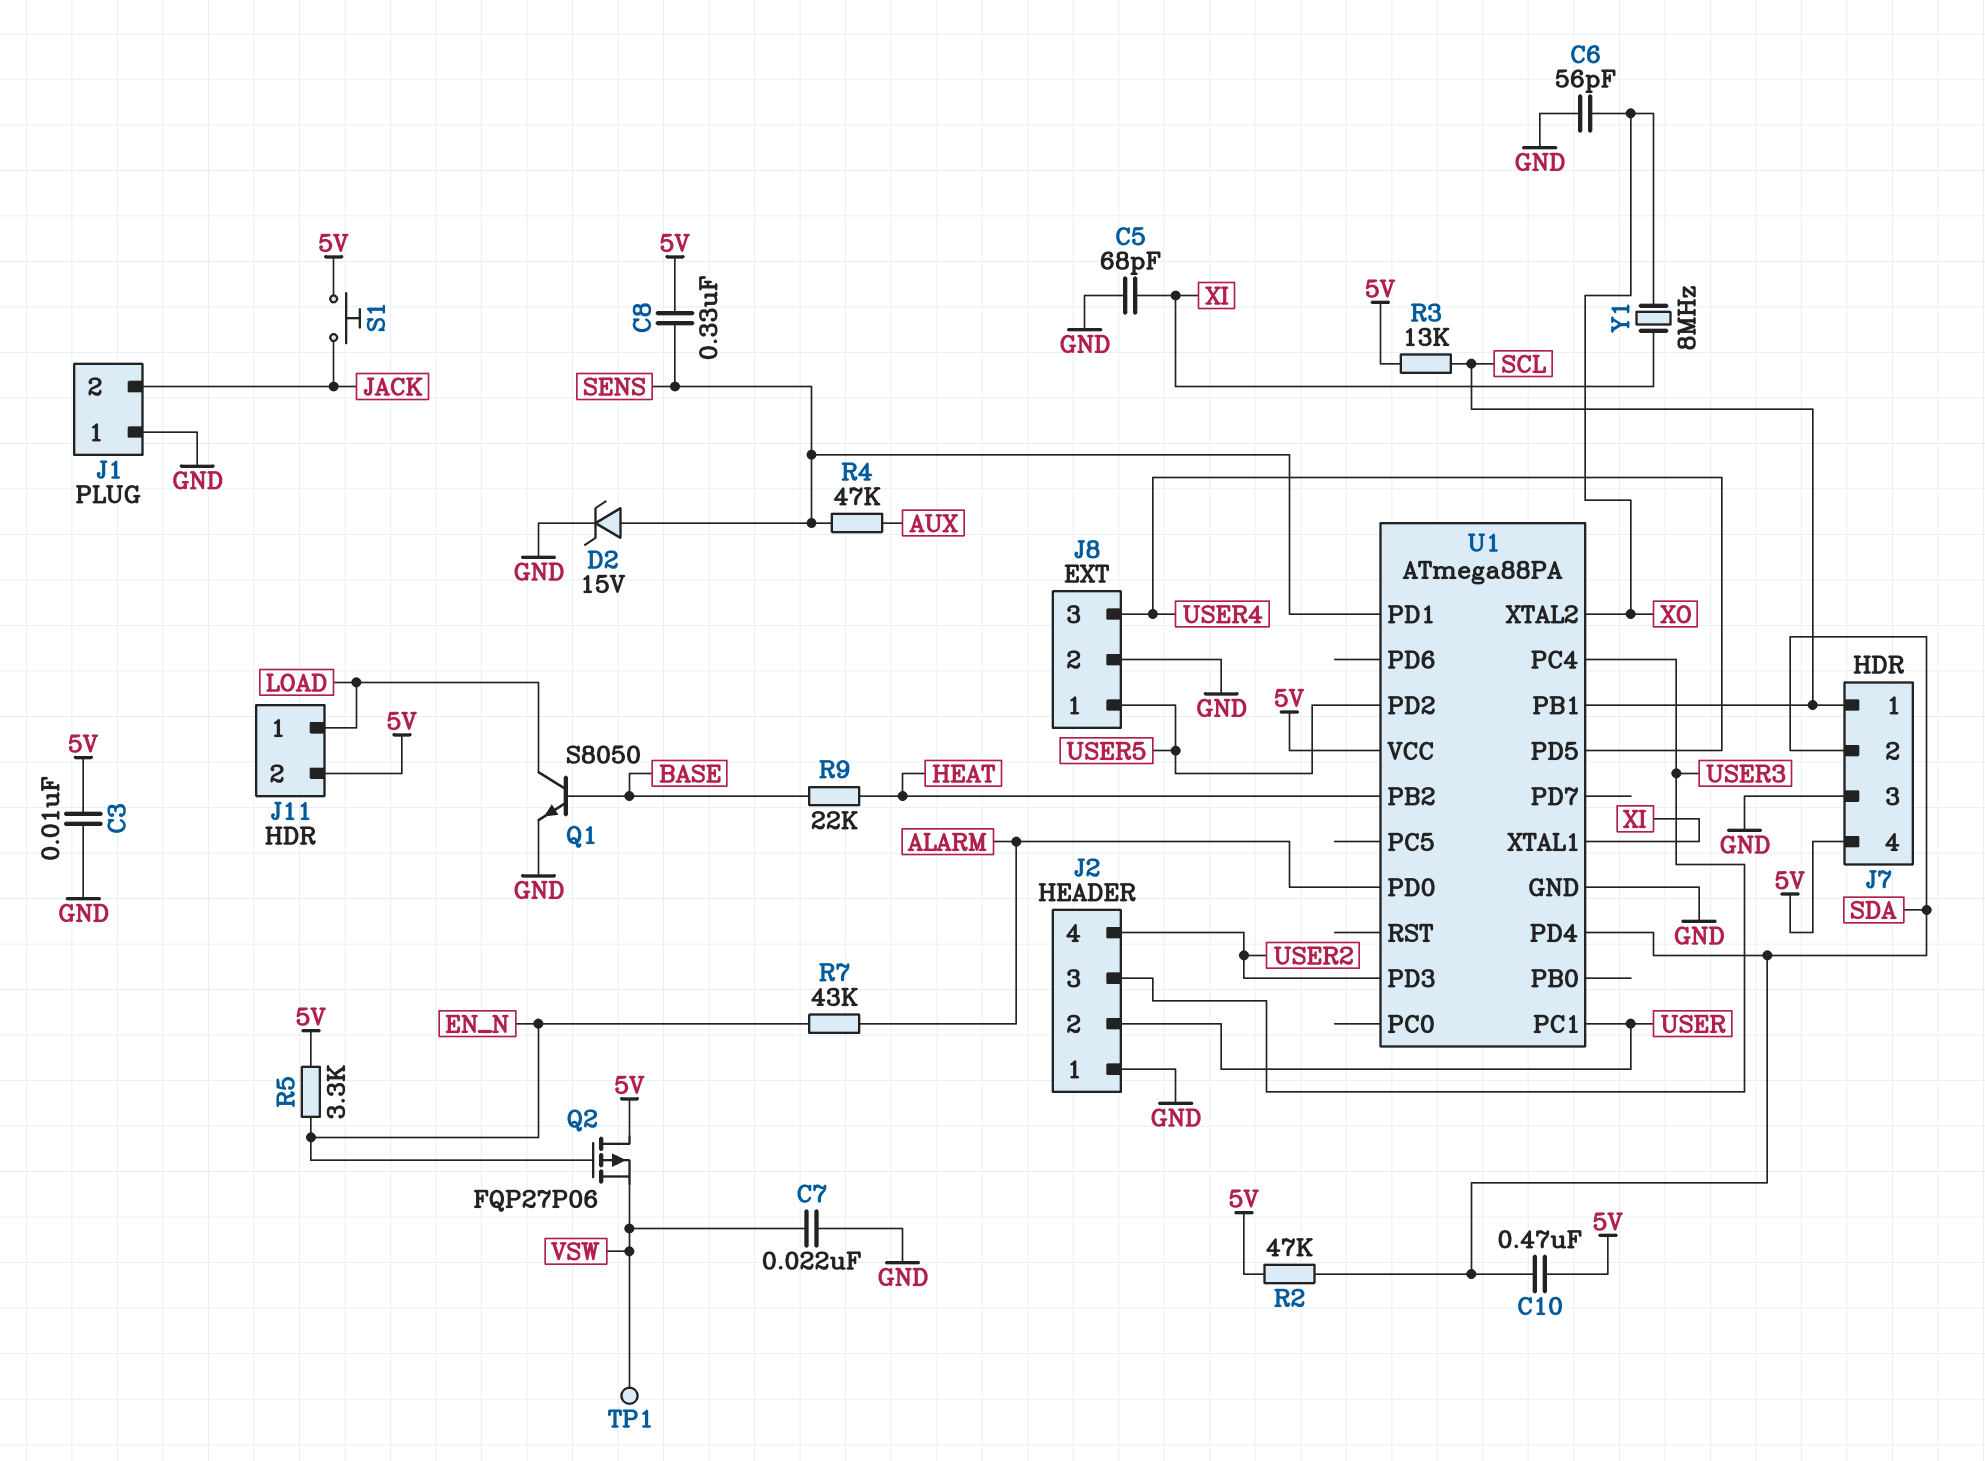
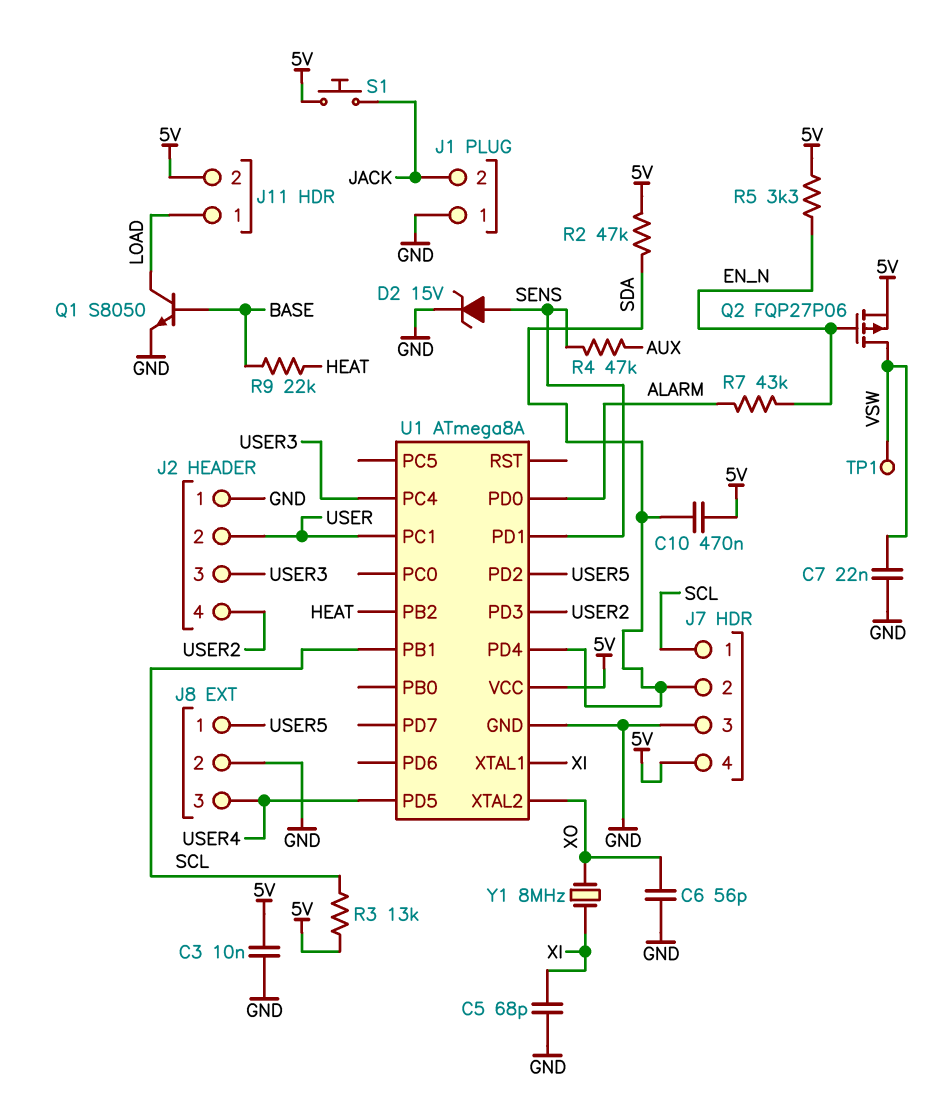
C8: 330nF (5V, SENS) -> none
Q2: PMOS FQP27P06 (G EN_N, D 5V, S VSW) -> PMOS FQP27P06 (G EN_N, D VSW, S 5V)
U1: ATmega88PA -> ATmega8A

